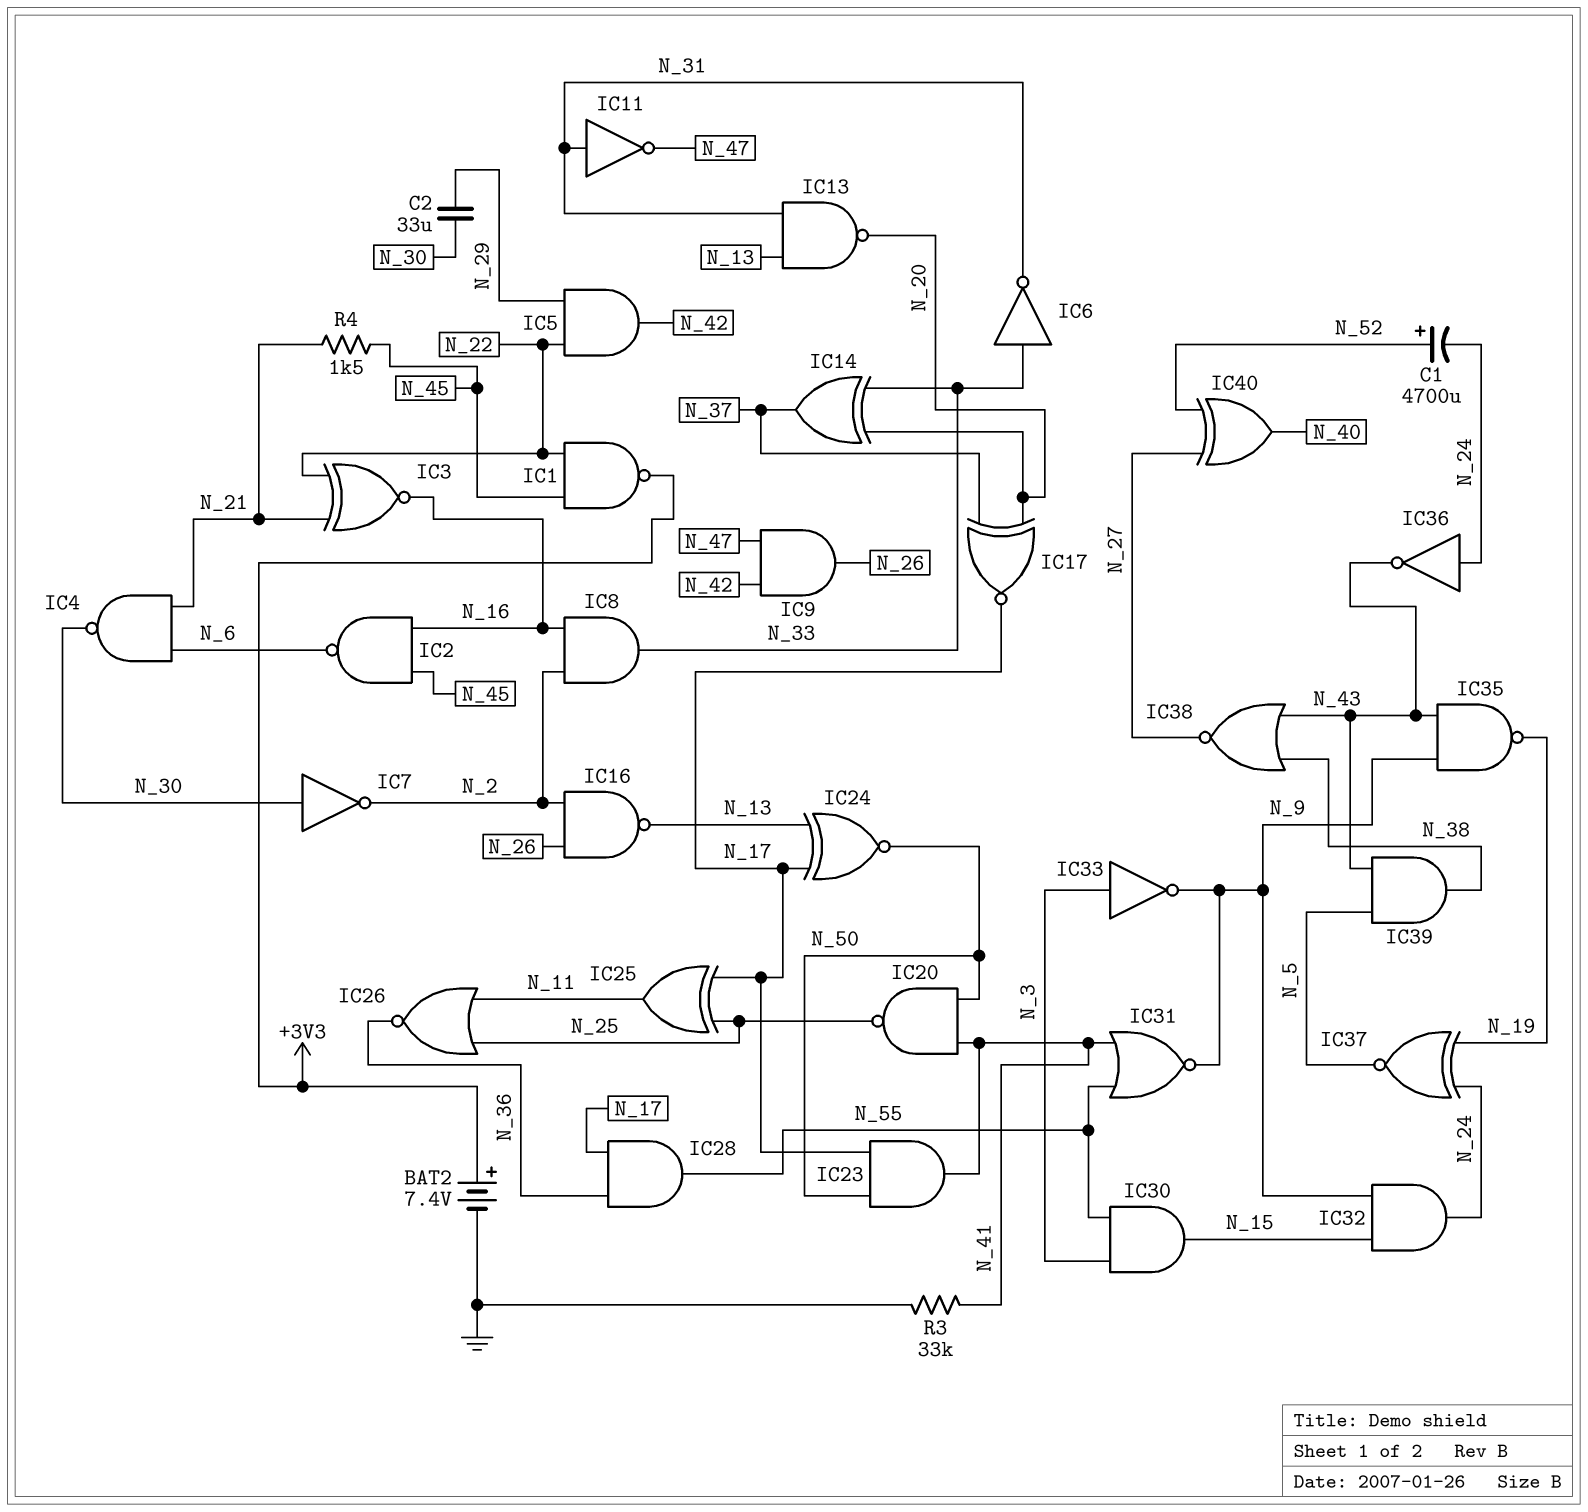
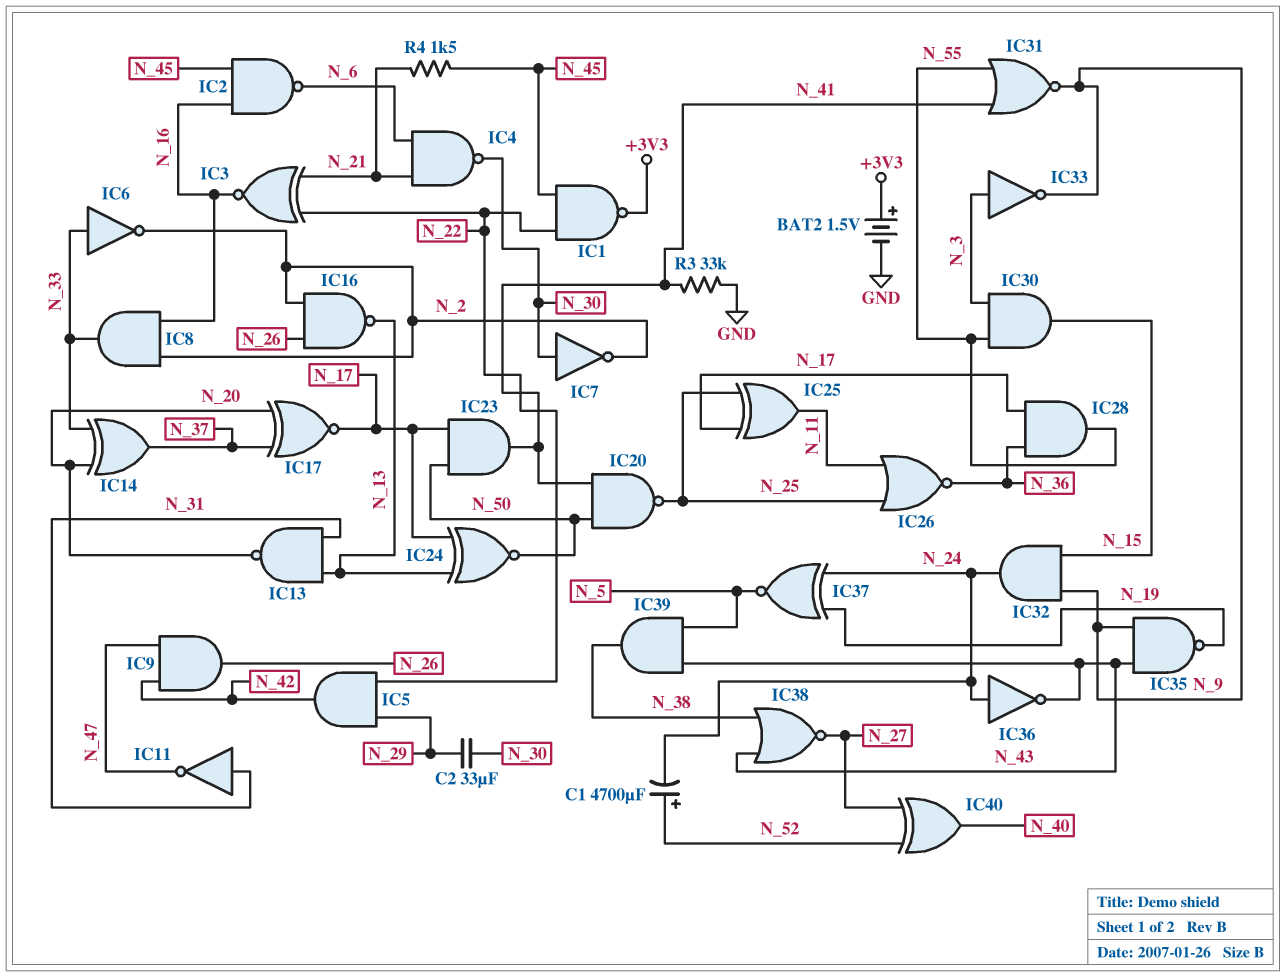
BAT2: 7.4V (plus +3V3, minus GND) -> 1.5V (plus +3V3, minus GND)
IC6: NOT (in N_33, out N_31) -> NOT (in N_33, out N_2)

